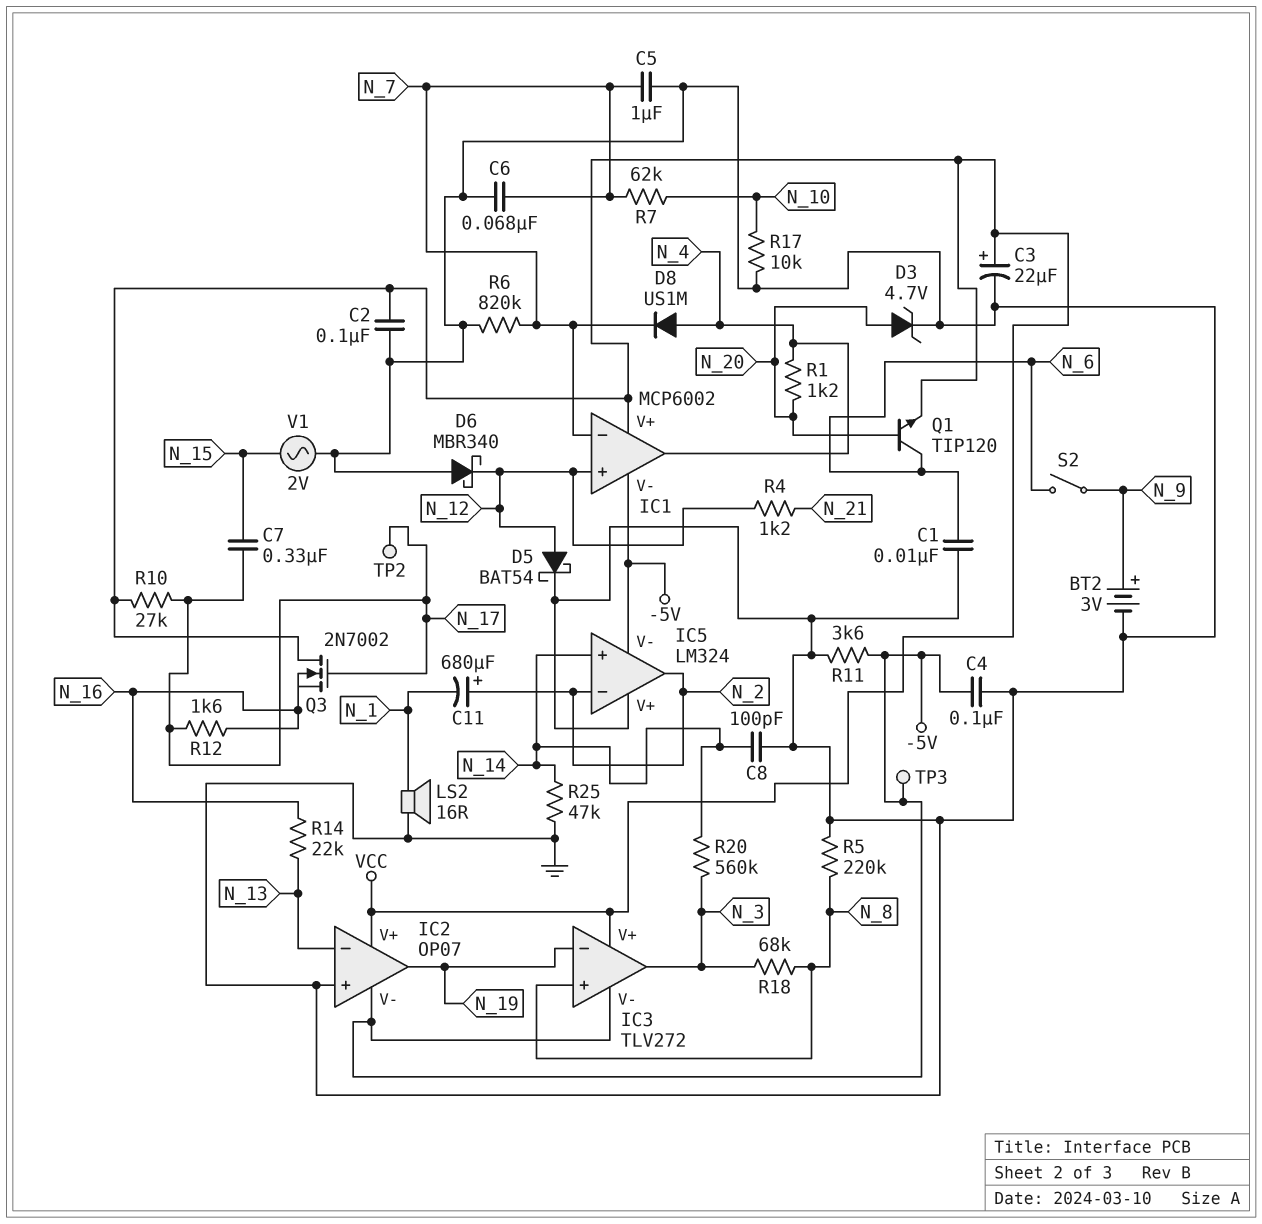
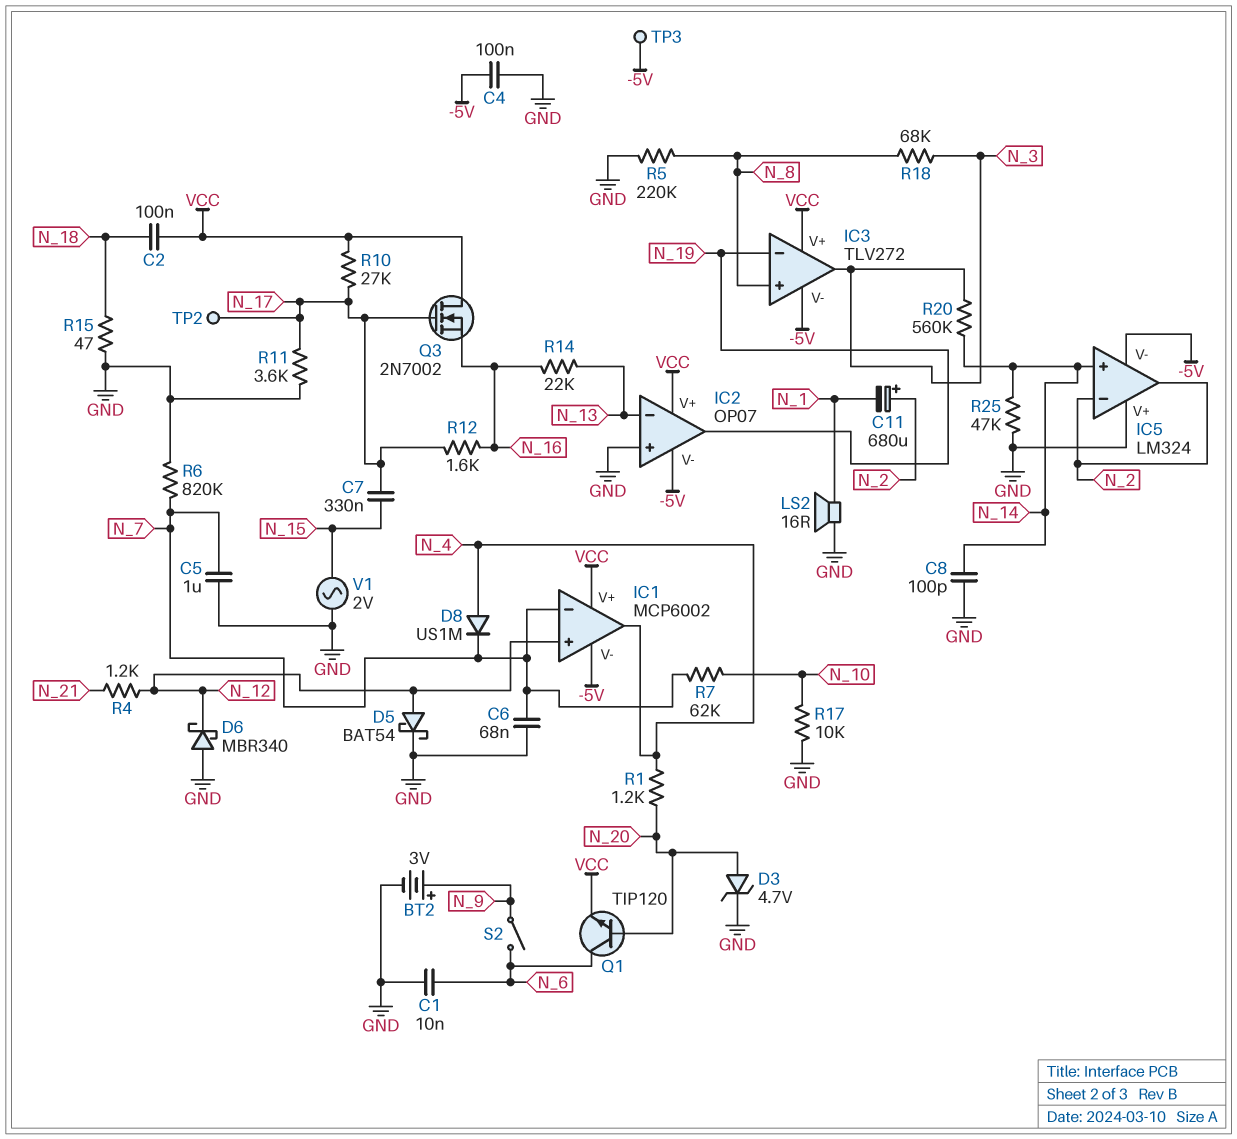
C2: 100nF (GND, VCC) -> 100nF (N_18, VCC)
C3: 22uF (plus VCC, minus GND) -> none
R11: 3.6k (-5V, GND) -> 3.6k (GND, N_17)
R15: none -> 47 (GND, N_18)

